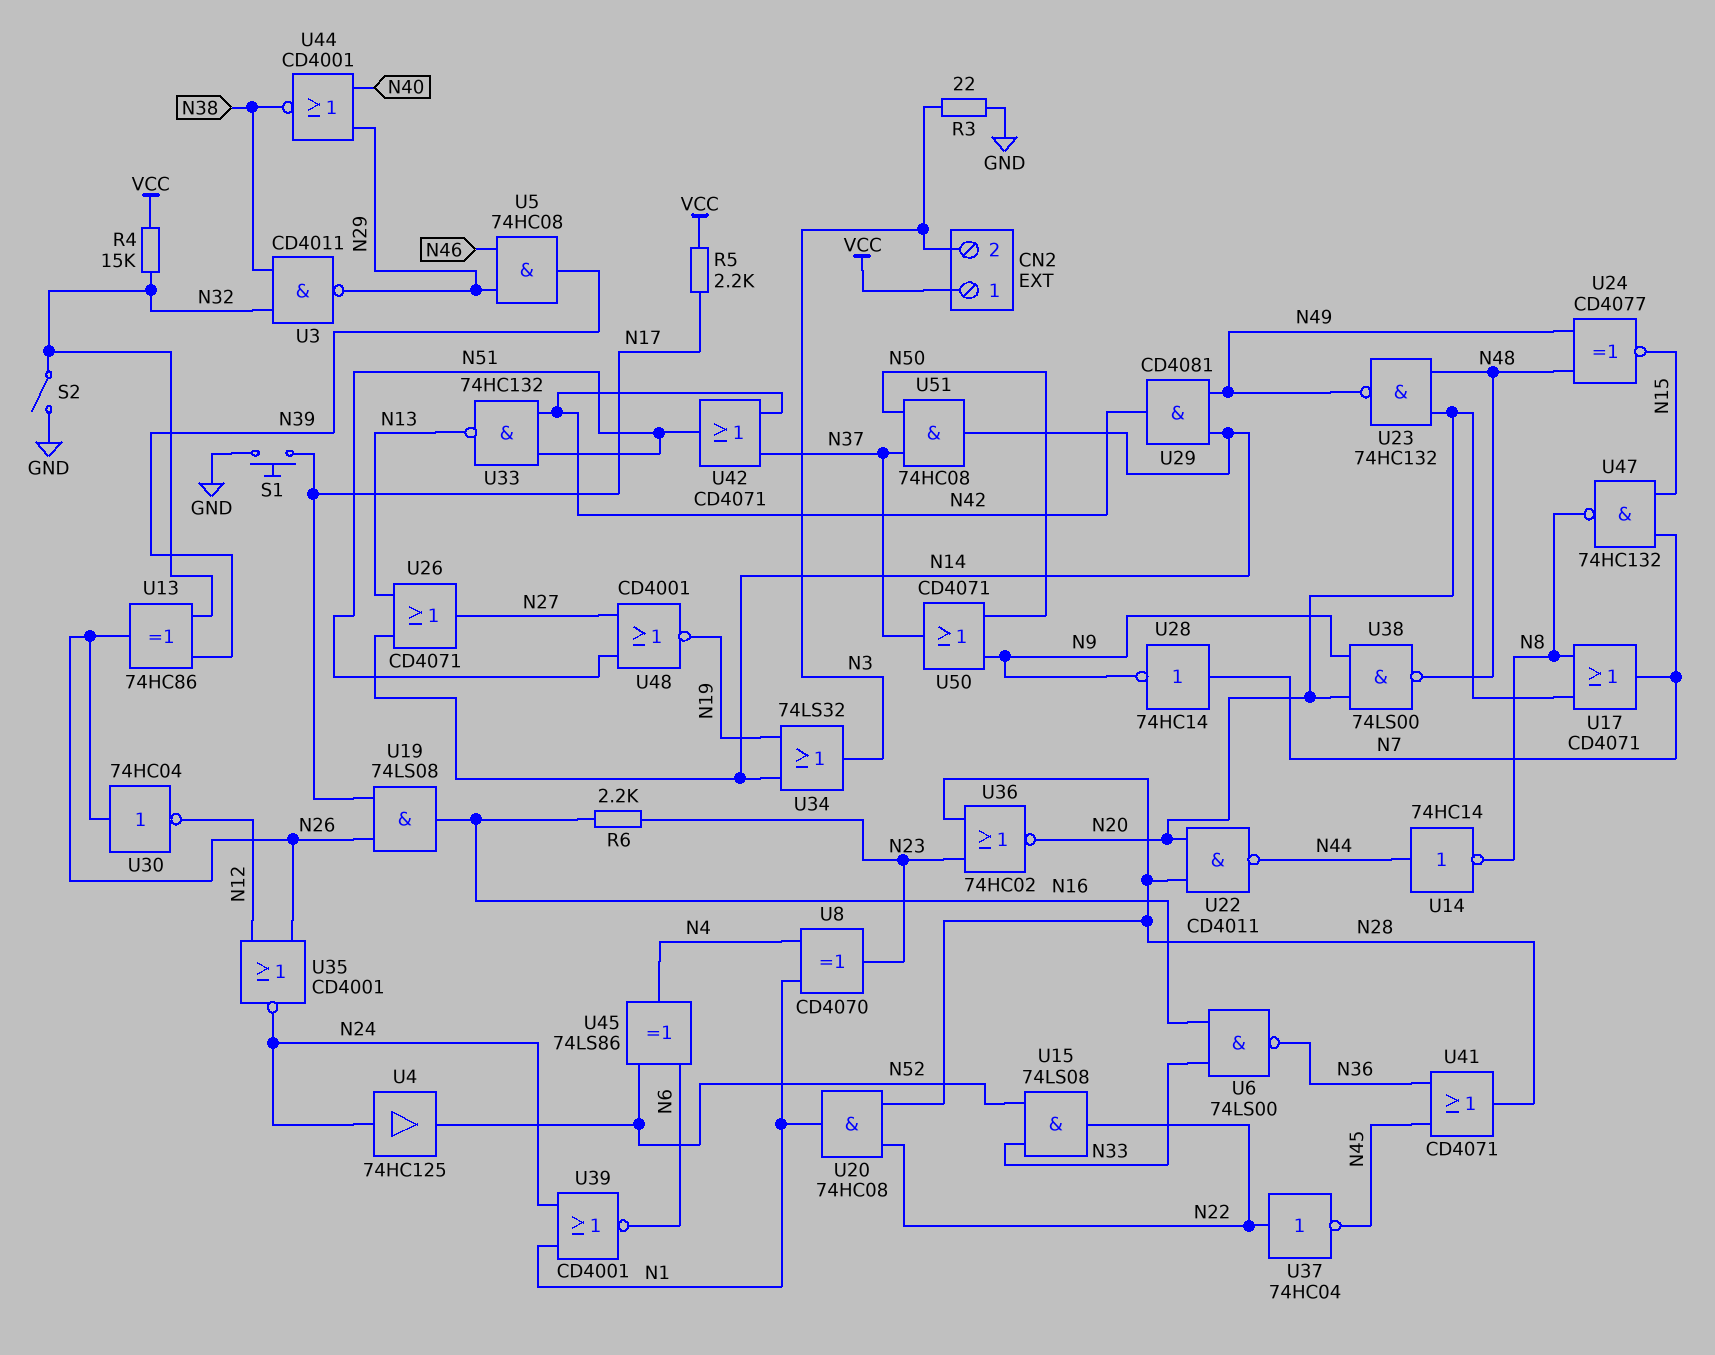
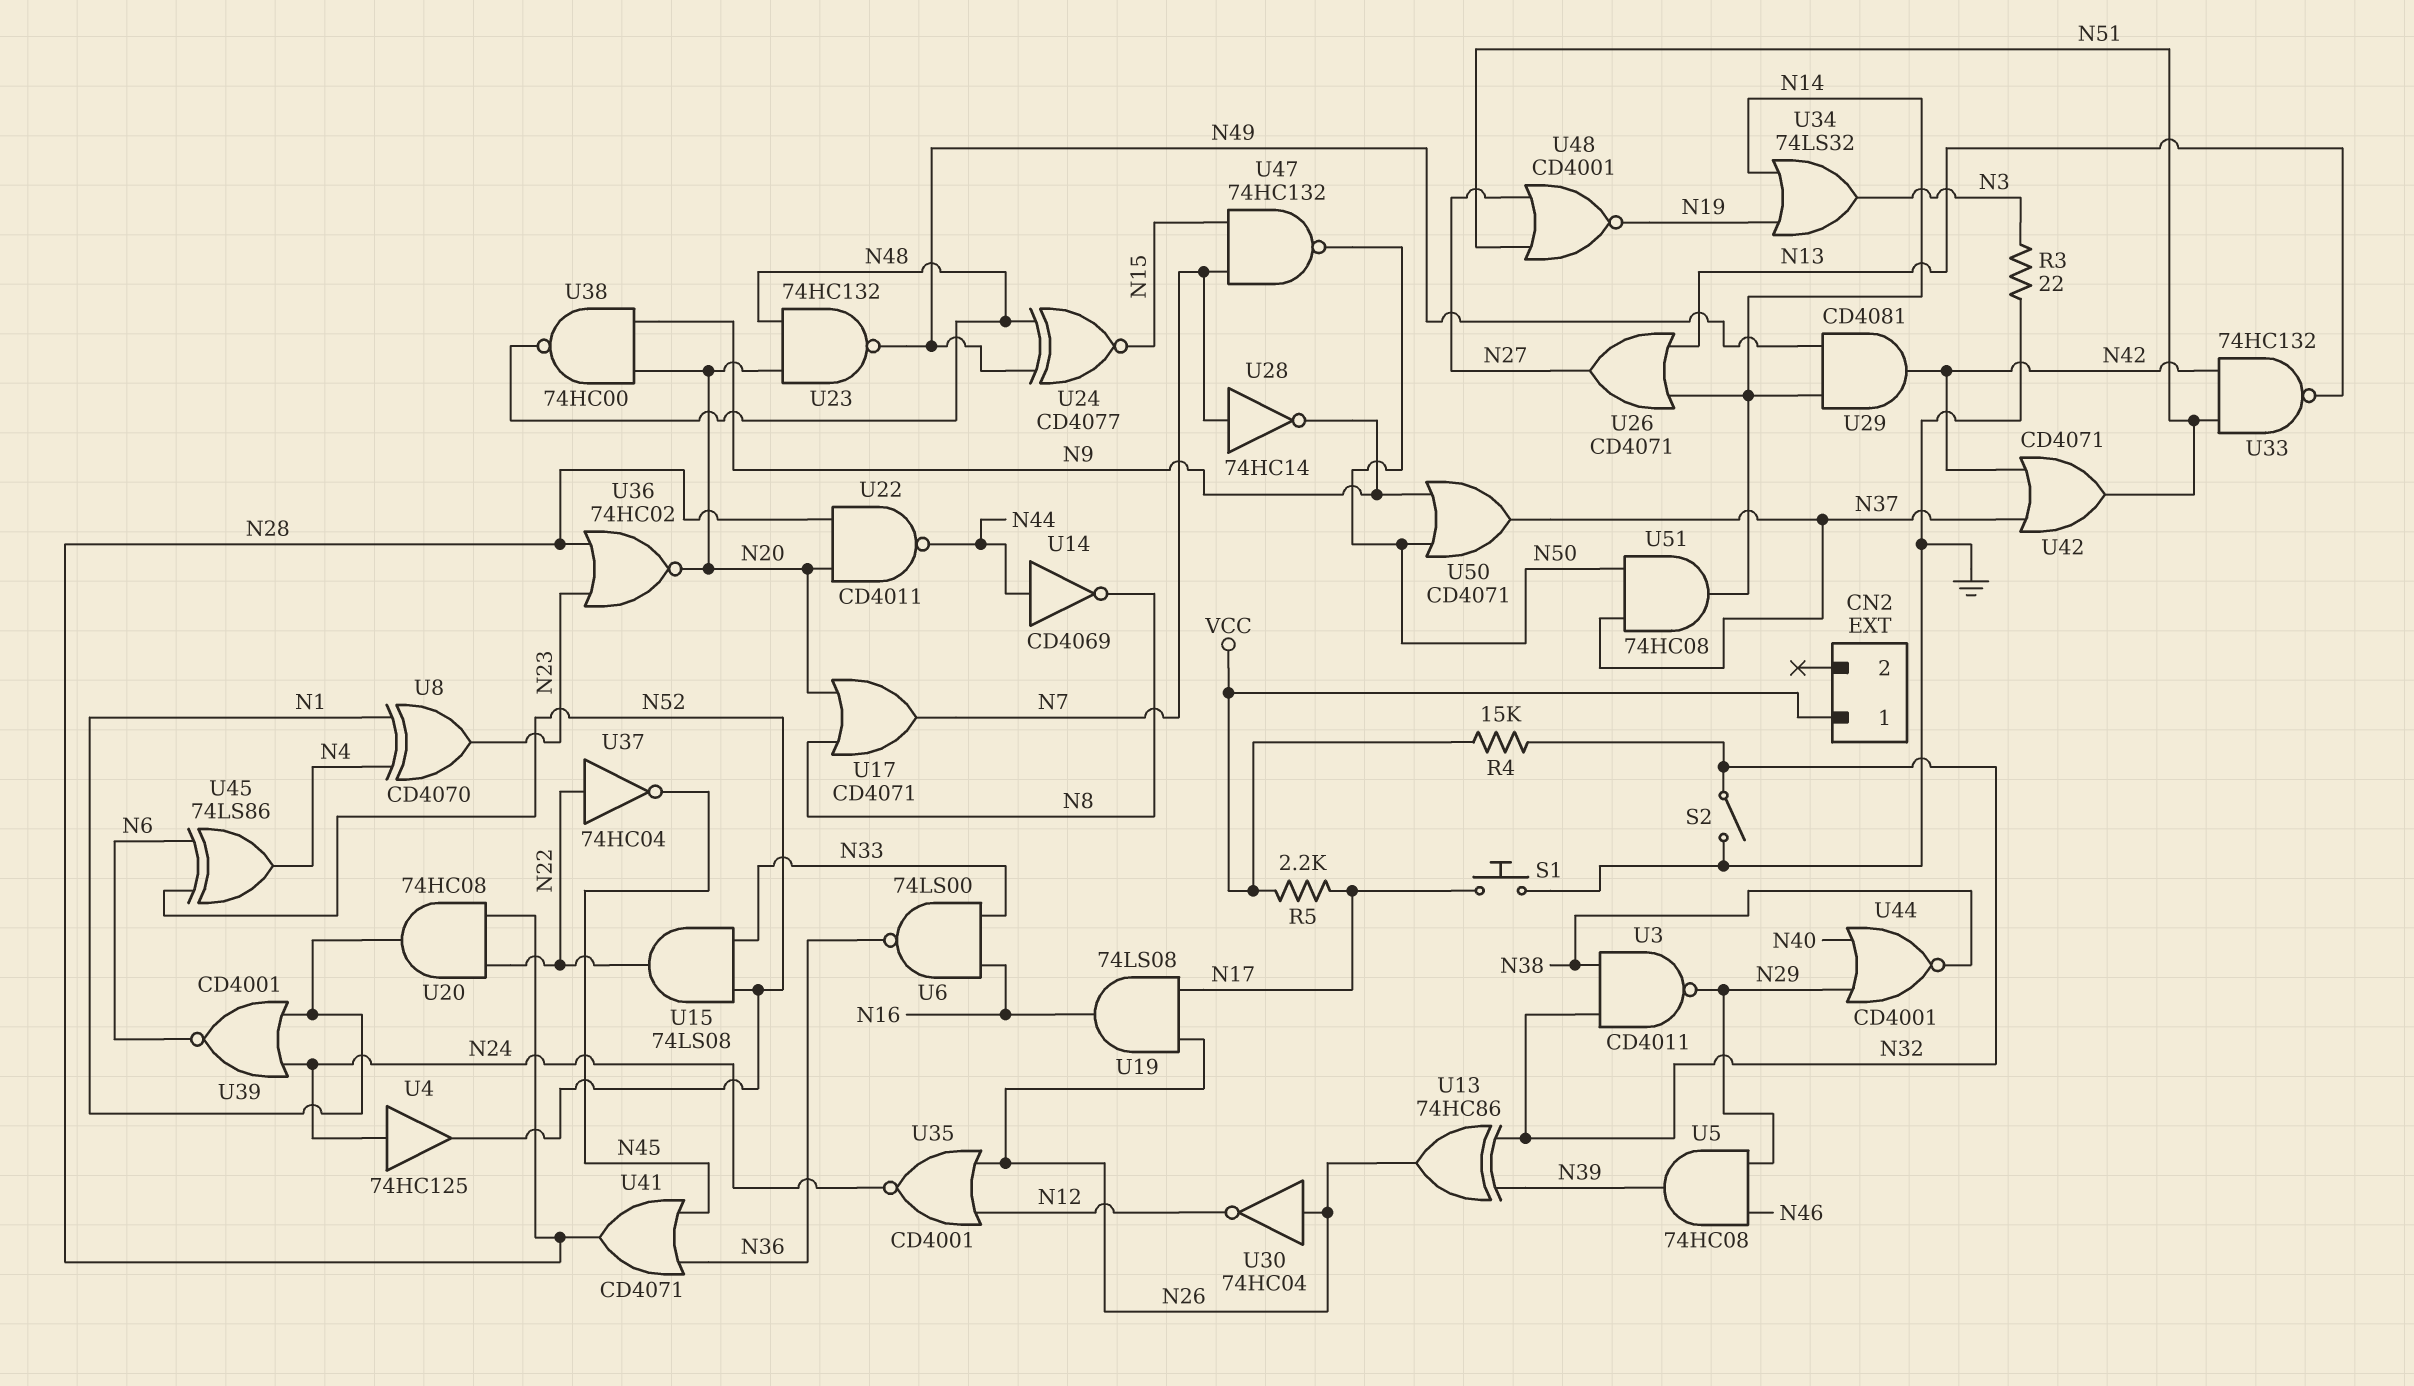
CN2 pin 2: N3 -> none
R6: 2.2k (N16, N23) -> none
U14: NOT 74HC14 (in N44, out N8) -> NOT CD4069 (in N44, out N8)
U38: NAND 74LS00 (in N9, in N20, out N48) -> NAND 74HC00 (in N9, in N20, out N48)
U47: NAND 74HC132 (in N7, in N15, out N8) -> NAND 74HC132 (in N7, in N15, out N50)

